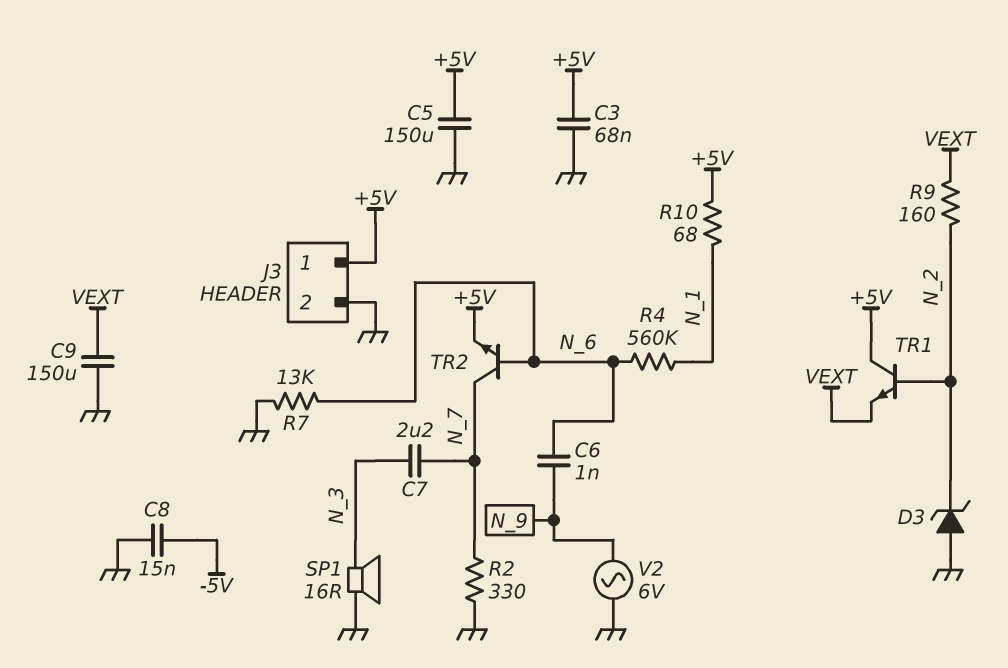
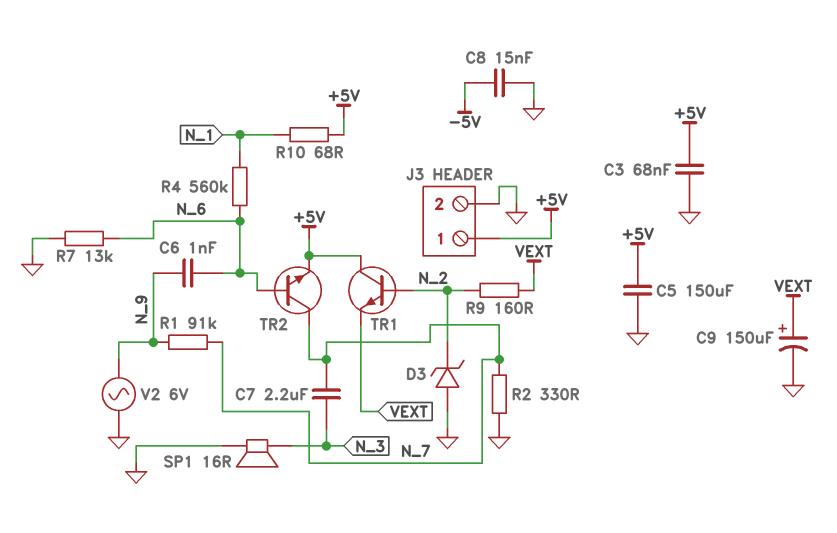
C9: 150uF (GND, VEXT) -> 150uF (plus VEXT, minus GND)
R1: none -> 91k (N_7, N_9)

